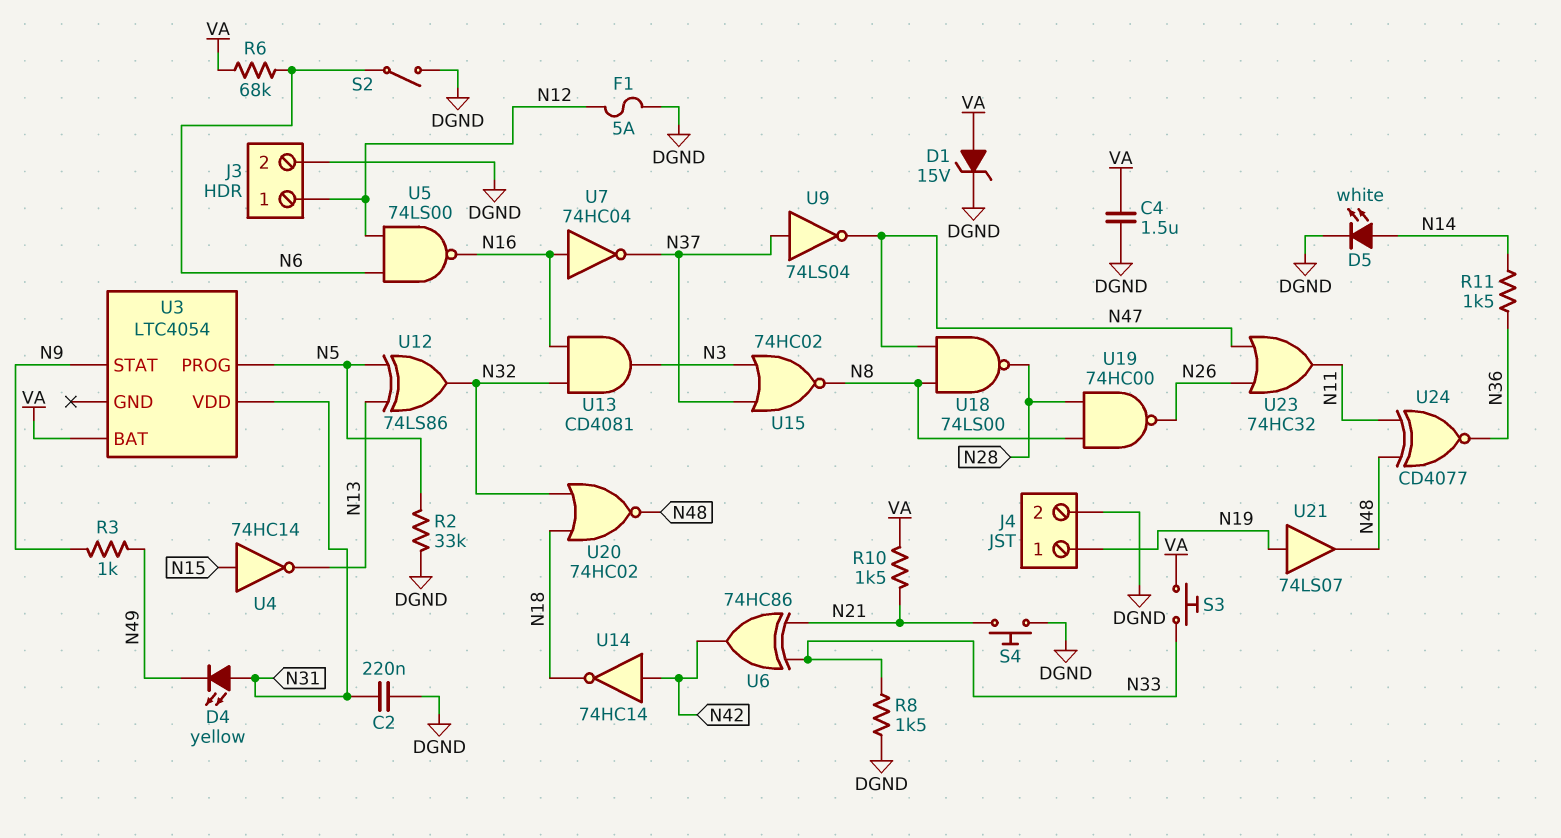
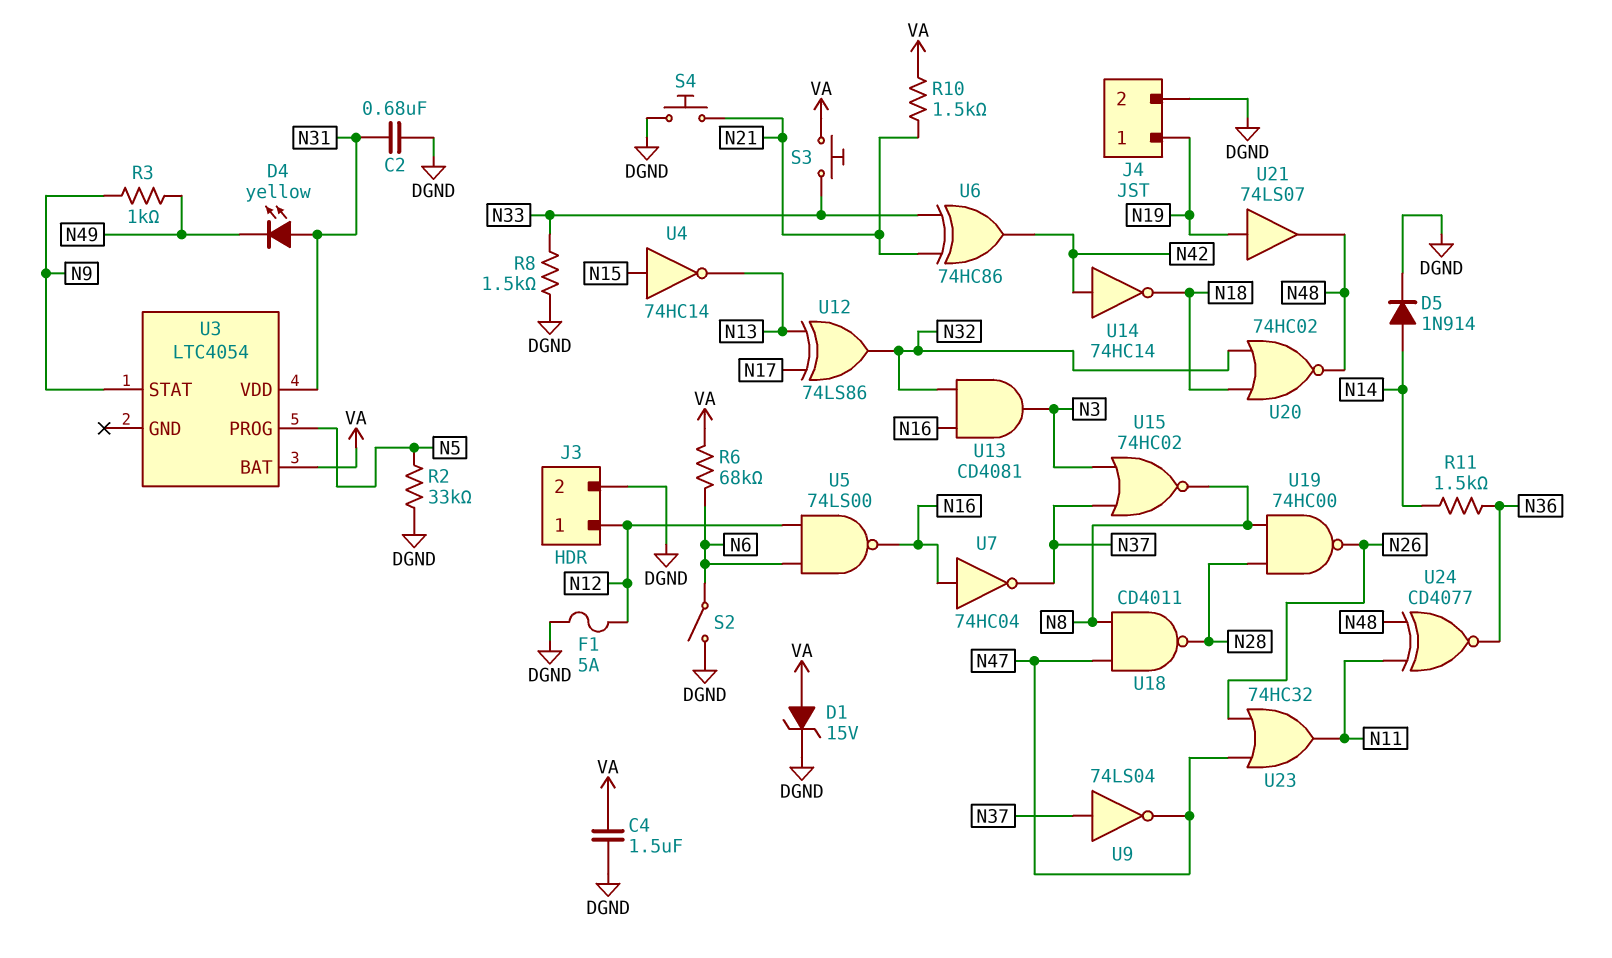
C2: 220nF (DGND, N31) -> 680nF (DGND, N31)
D5: LED white (A N14, K DGND) -> diode 1N914 (A N14, K DGND)
U12: XOR 74LS86 (in N5, in N13, out N32) -> XOR 74LS86 (in N13, in N17, out N32)
U18: NAND 74LS00 (in N8, in N47, out N28) -> NAND CD4011 (in N8, in N47, out N28)

